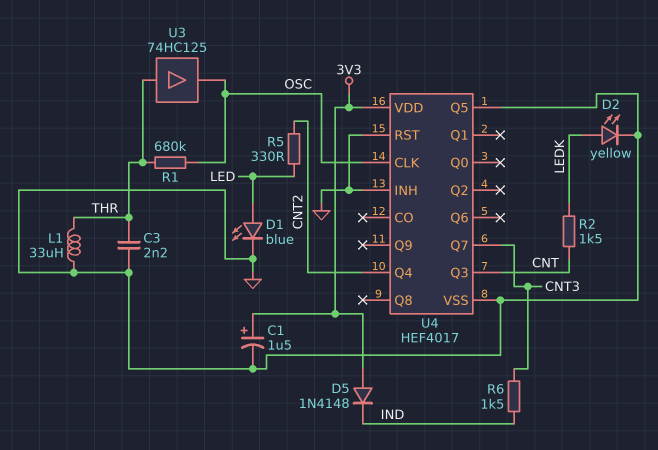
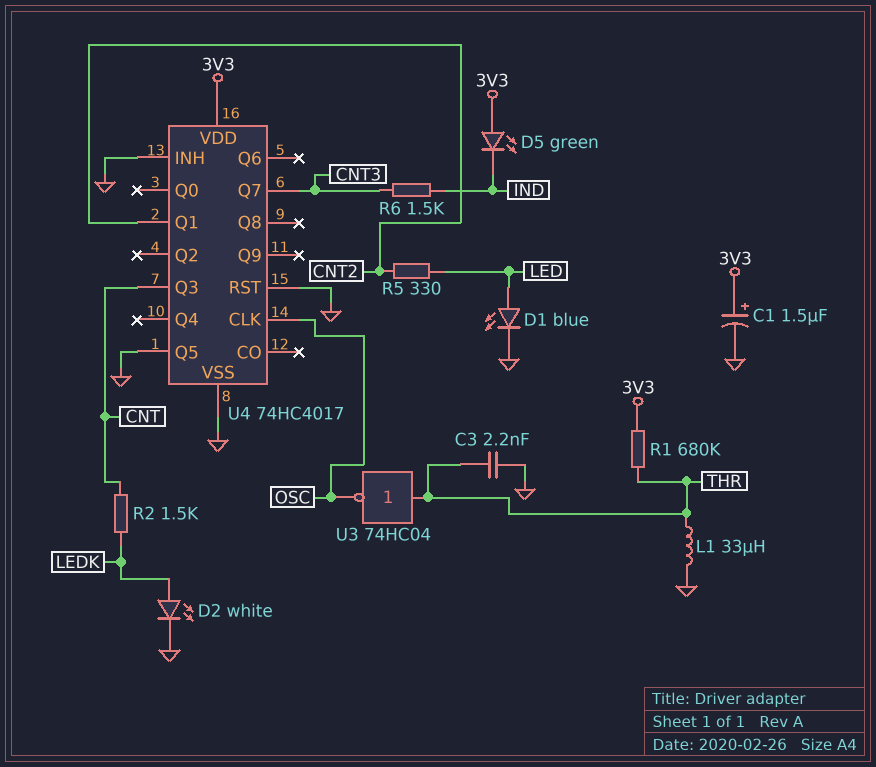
D2: LED yellow (A LEDK, K GND) -> LED white (A LEDK, K GND)
D5: diode 1N4148 (A 3V3, K IND) -> LED green (A 3V3, K IND)
R1: 680k (OSC, THR) -> 680k (3V3, THR)
U3: buffer 74HC125 (in THR, out OSC) -> NOT 74HC04 (in THR, out OSC)
U4: HEF4017 -> 74HC4017
U4 pin Q1: none -> CNT2
U4 pin Q4: CNT2 -> none

